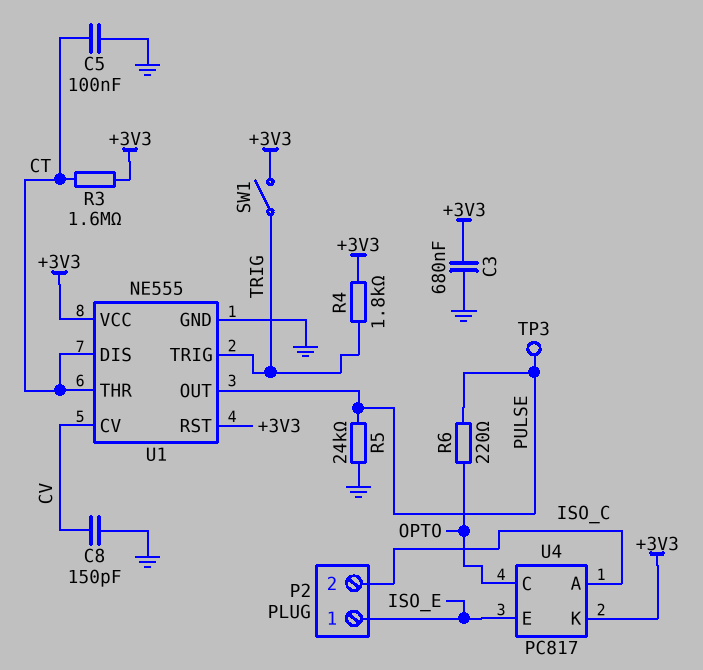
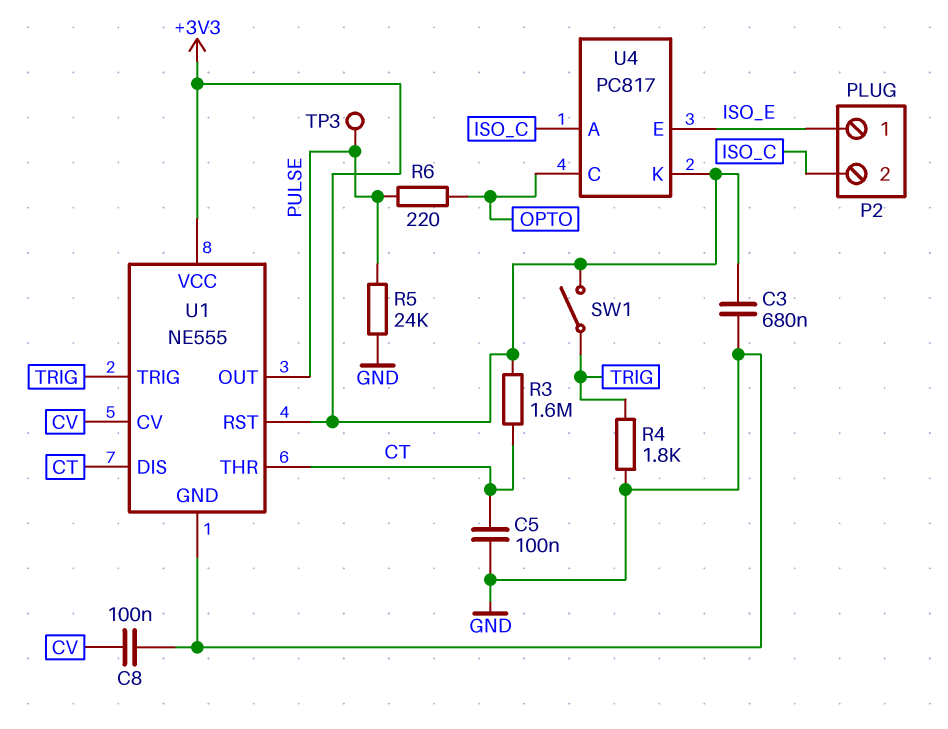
C8: 150pF (CV, GND) -> 100nF (CV, GND)
R4: 1.8k (+3V3, TRIG) -> 1.8k (GND, TRIG)

